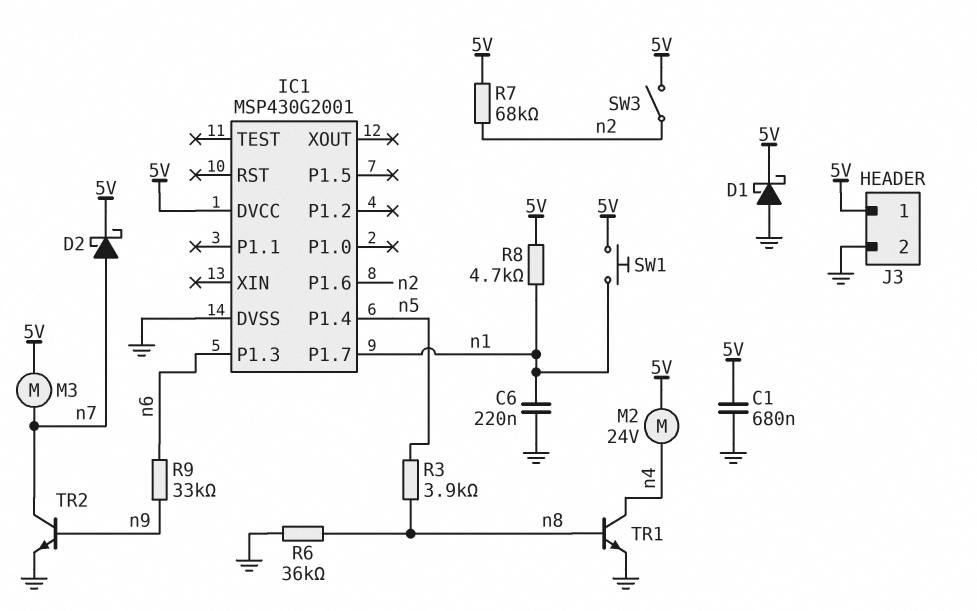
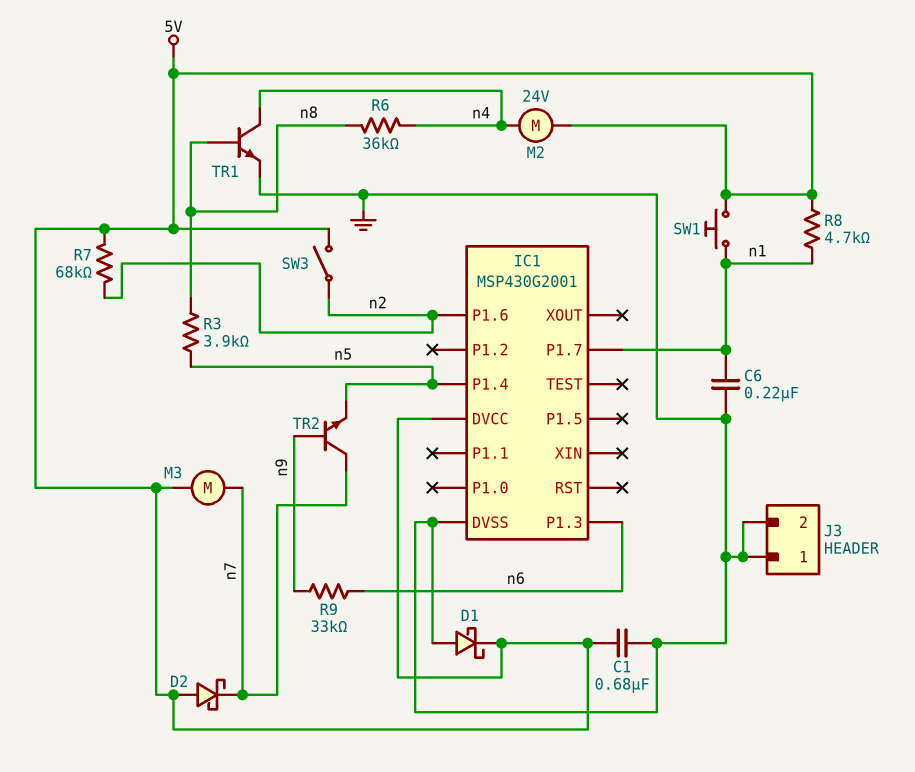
D2: schottky (A n7, K 5V) -> schottky (A 5V, K n7)
J3 pin 1: 5V -> GND
R6: 36k (GND, n8) -> 36k (n4, n8)
TR2: NPN (B n9, C n7, E GND) -> NPN (B n9, C n7, E n5)

